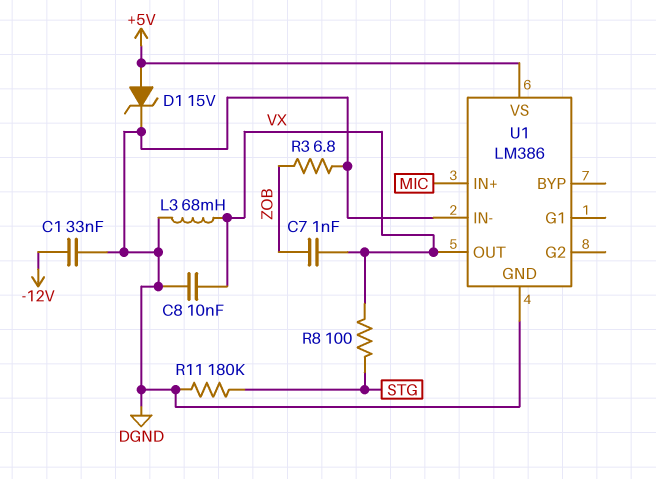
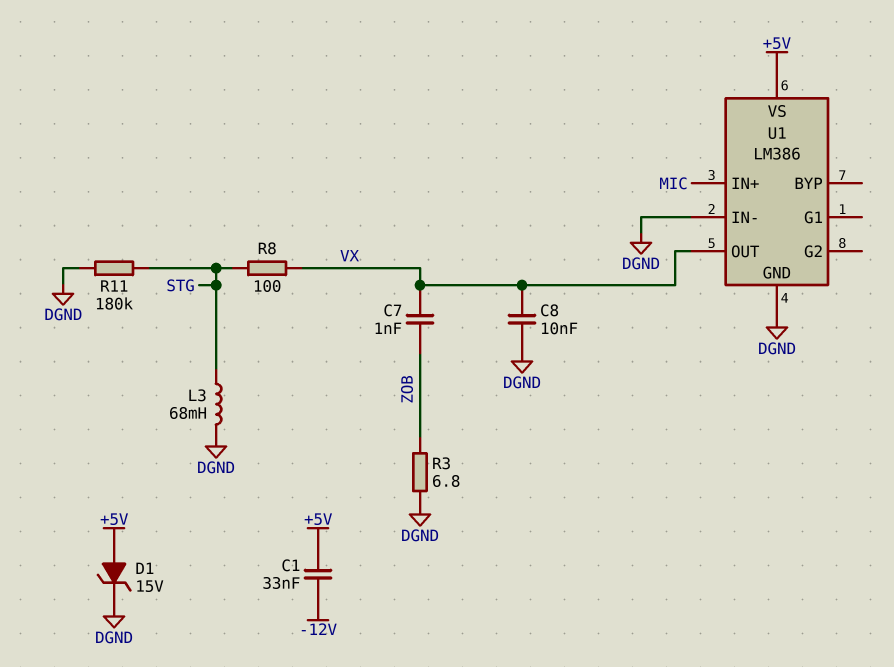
C1: 33nF (-12V, DGND) -> 33nF (+5V, -12V)
L3: 68mH (DGND, VX) -> 68mH (DGND, STG)

